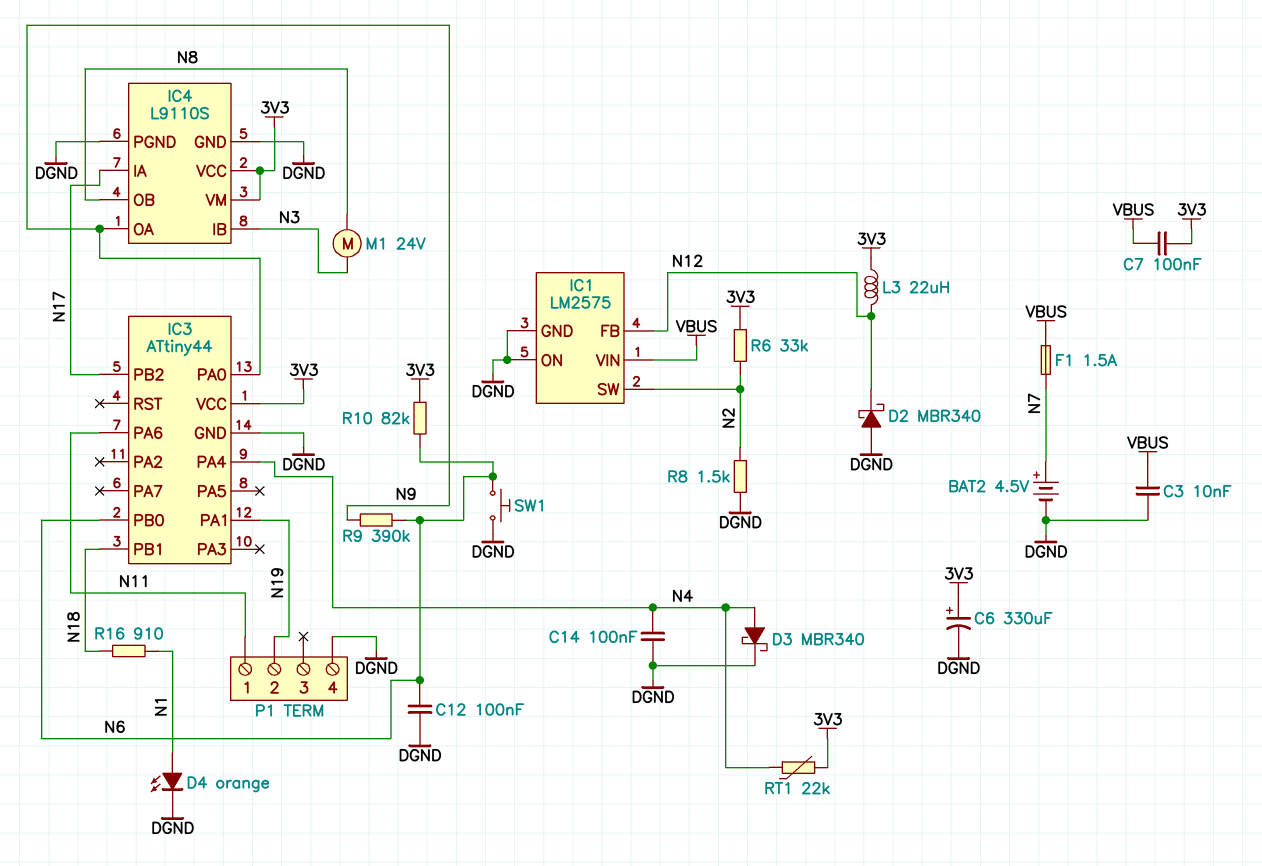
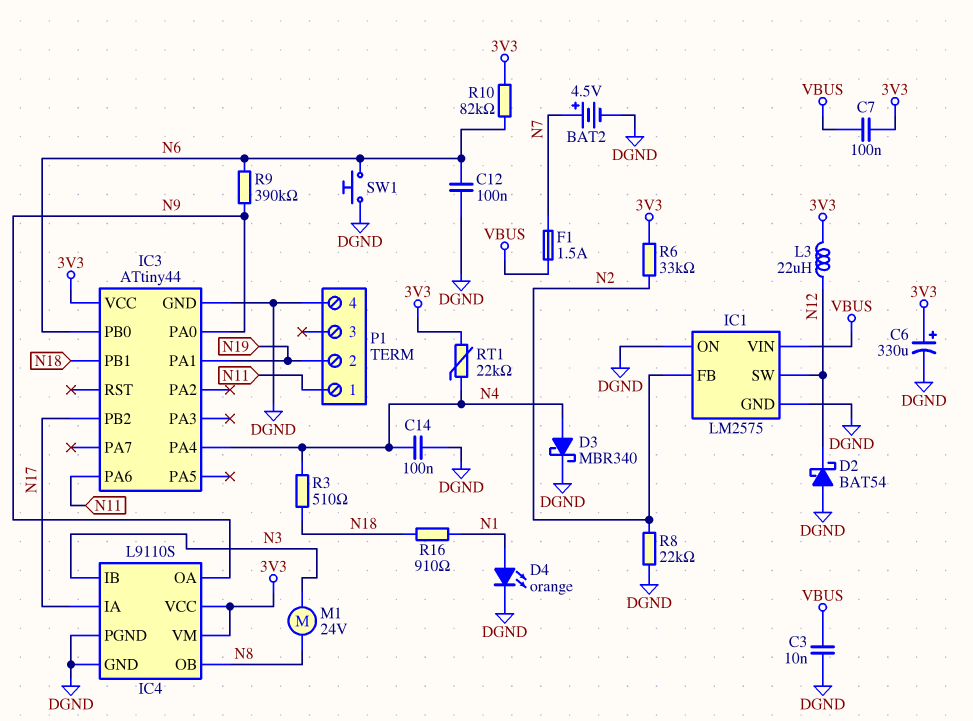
D2: schottky MBR340 (A DGND, K N12) -> schottky BAT54 (A DGND, K N12)
IC1 pin FB: N12 -> N2
IC1 pin SW: N2 -> N12
R3: none -> 510 (N4, N18)
R8: 1.5k (DGND, N2) -> 22k (DGND, N2)

